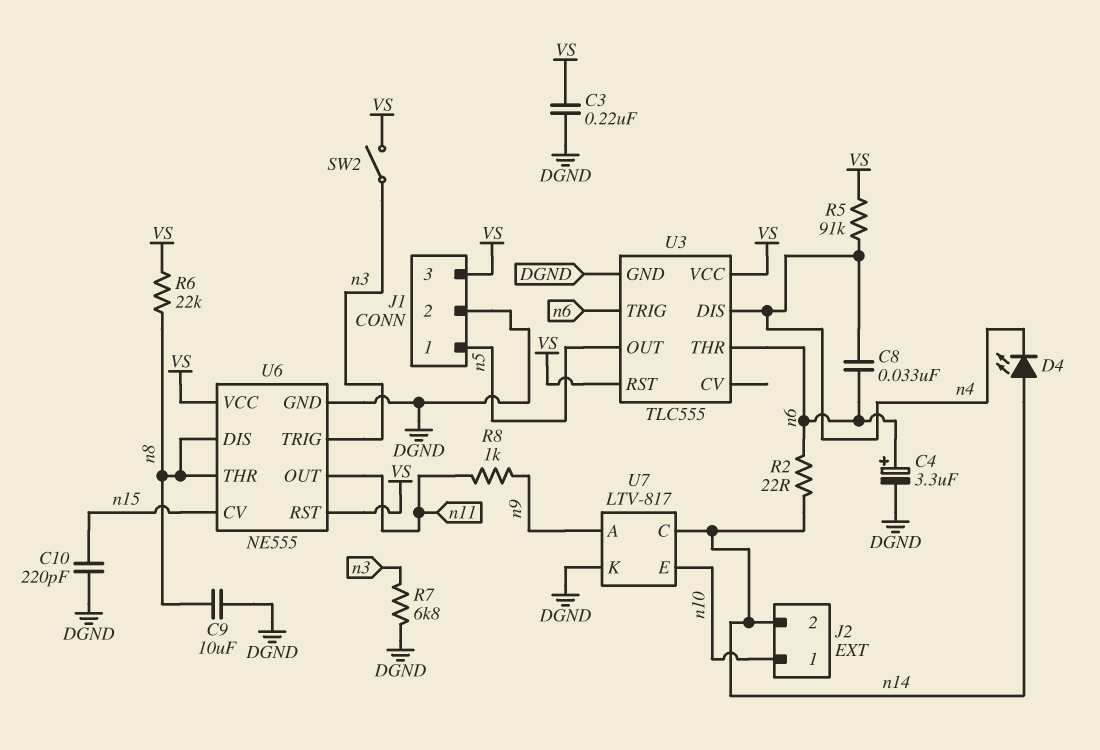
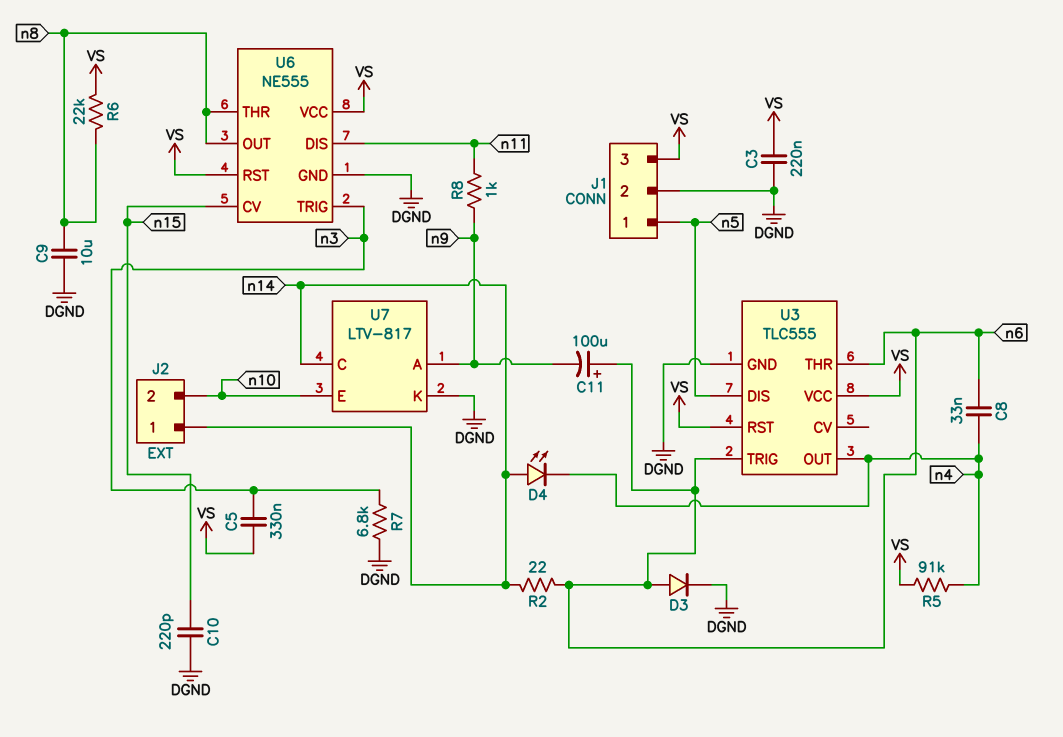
C4: 3.3uF (plus n6, minus DGND) -> none
C5: none -> 330nF (VS, n3)
C11: none -> 100uF (plus n6, minus n9)
D3: none -> diode (A n6, K DGND)
J2 pin 1: n10 -> n14
J2 pin 2: n14 -> n10
SW2: switch (VS, n3) -> none
U3 pin DIS: n4 -> n5
U3 pin OUT: n5 -> n4
U6 pin DIS: n8 -> n11
U6 pin OUT: n11 -> n8

